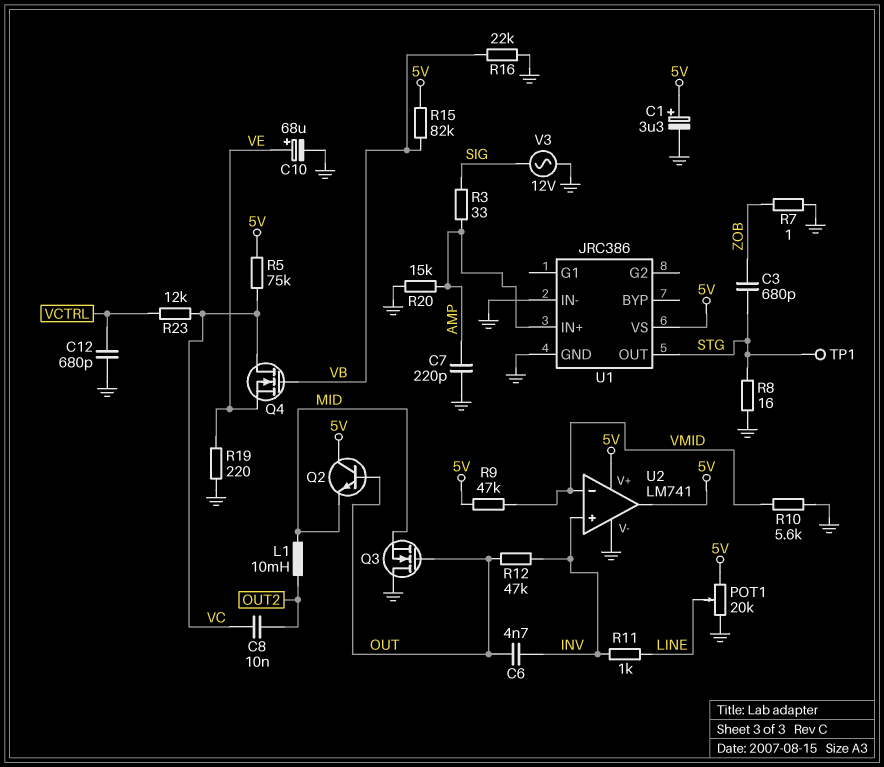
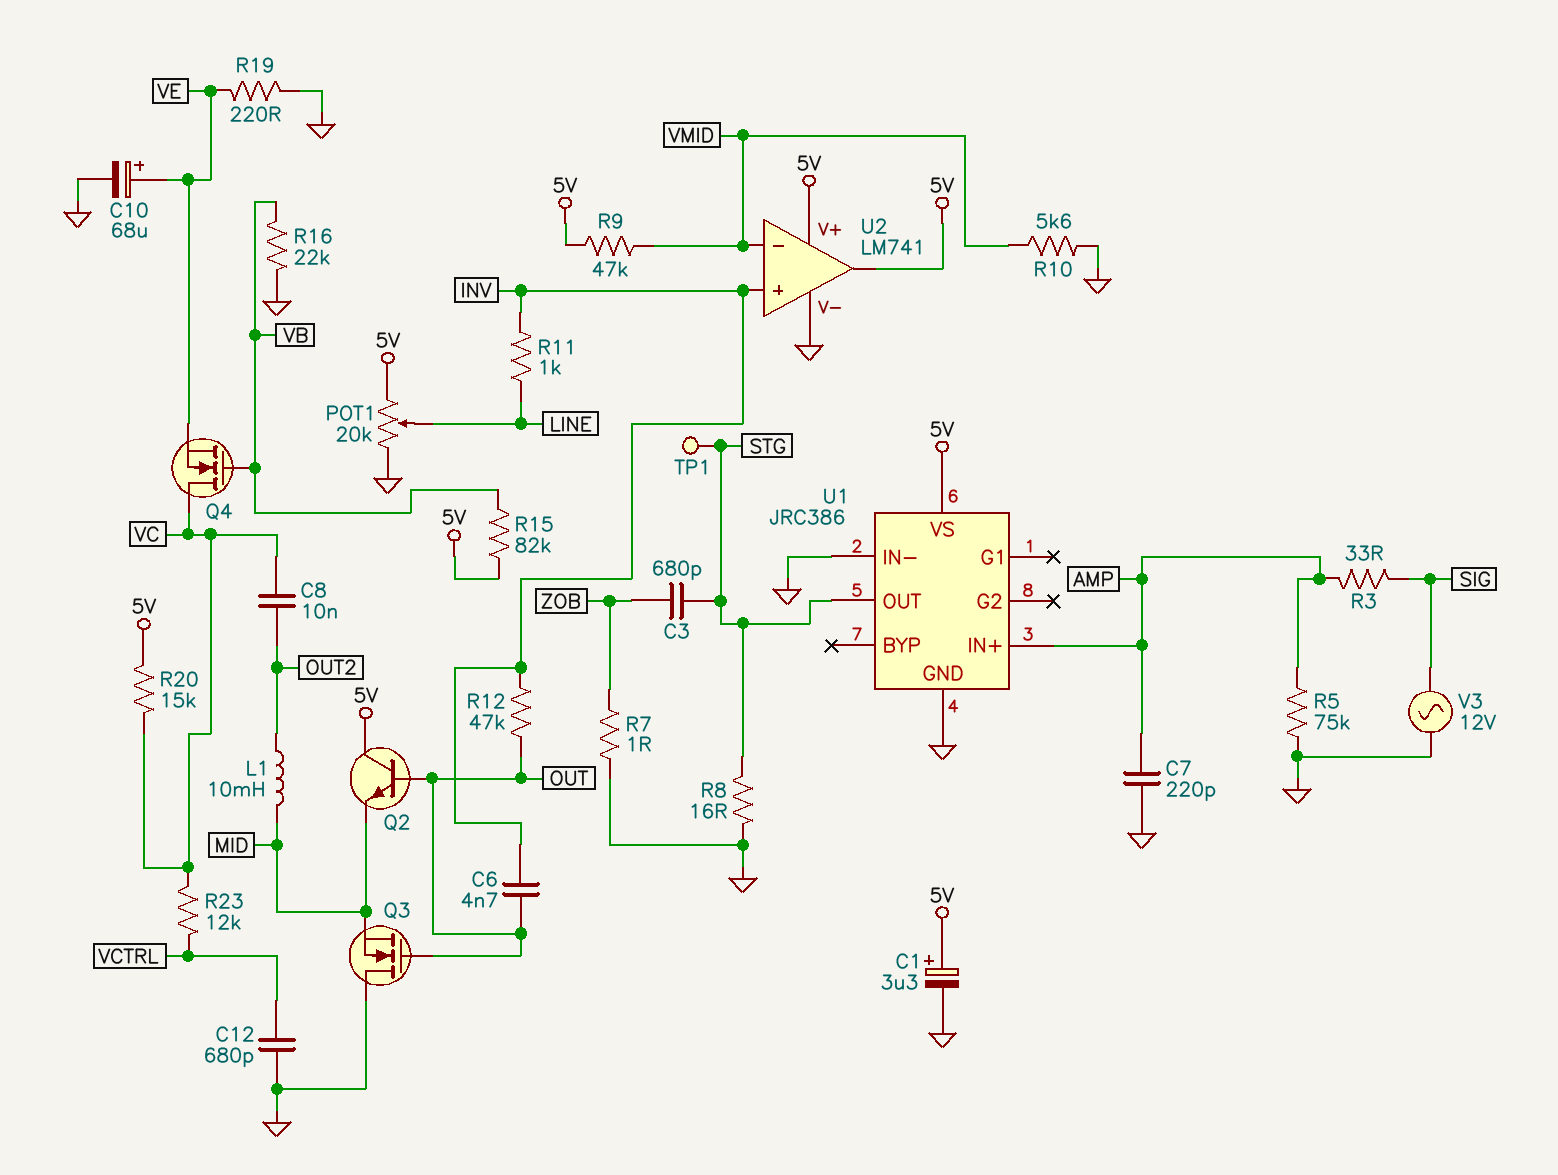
R5: 75k (5V, VC) -> 75k (AMP, GND)
R20: 15k (AMP, GND) -> 15k (5V, VC)

